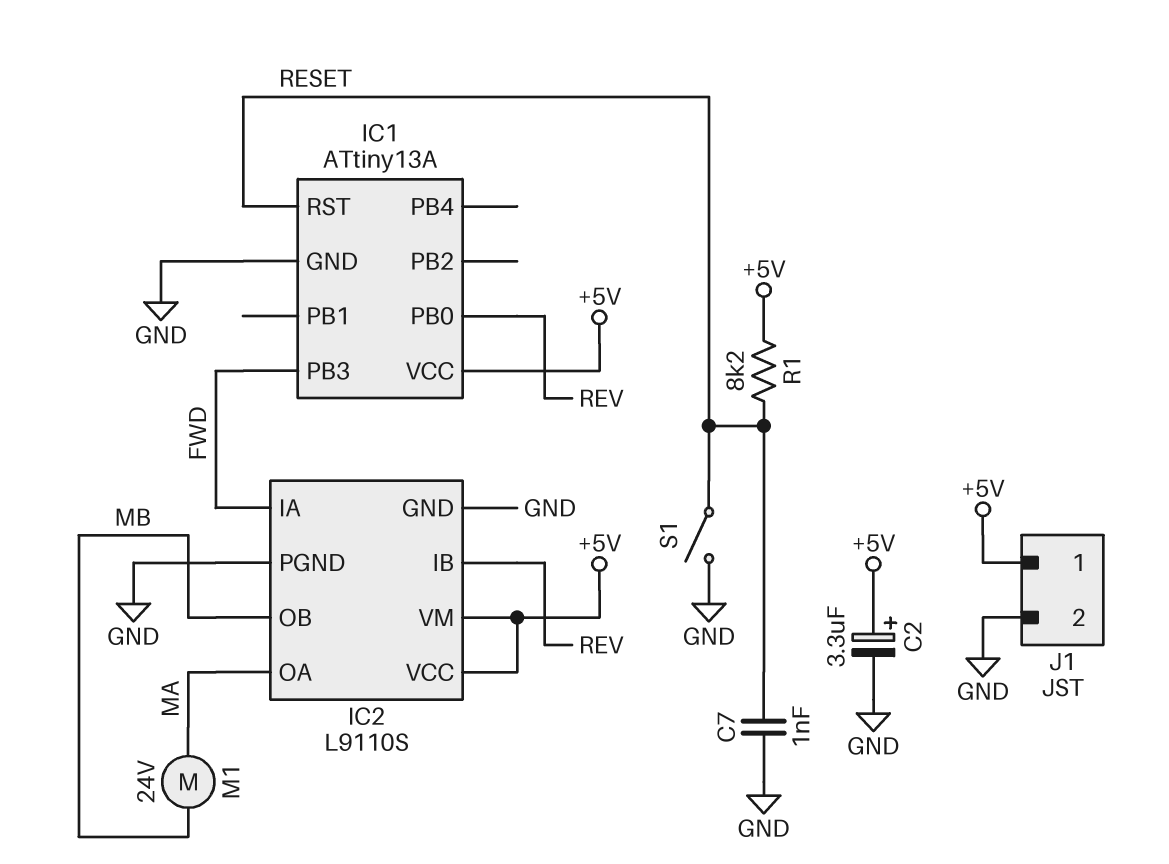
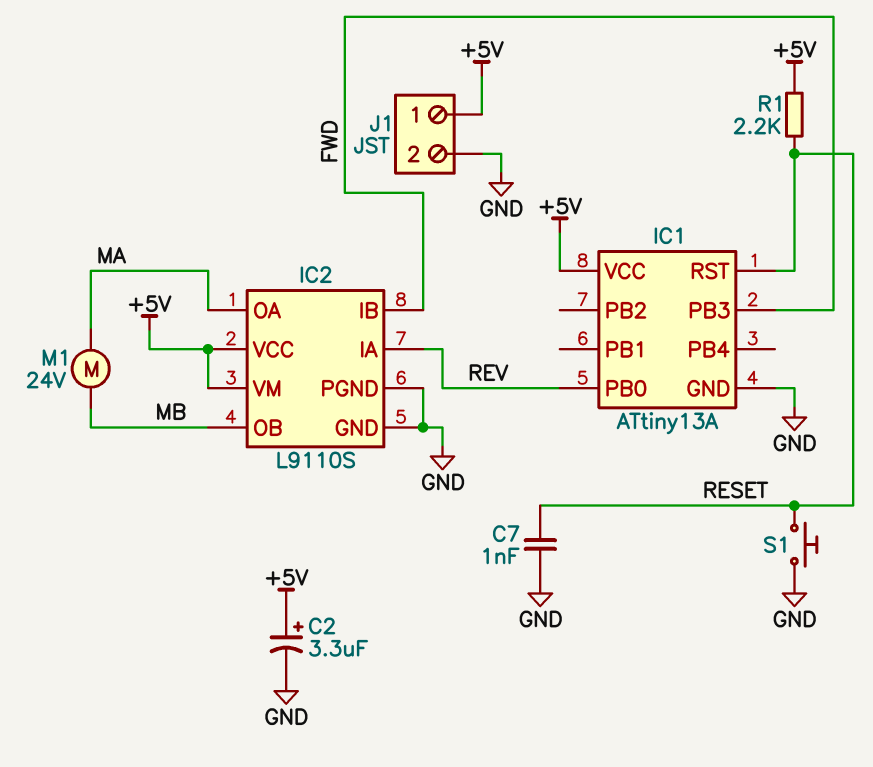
IC2 pin IA: FWD -> REV
IC2 pin IB: REV -> FWD
R1: 8.2k (+5V, RESET) -> 2.2k (+5V, RESET)
S1: switch (GND, RESET) -> button (GND, RESET)

